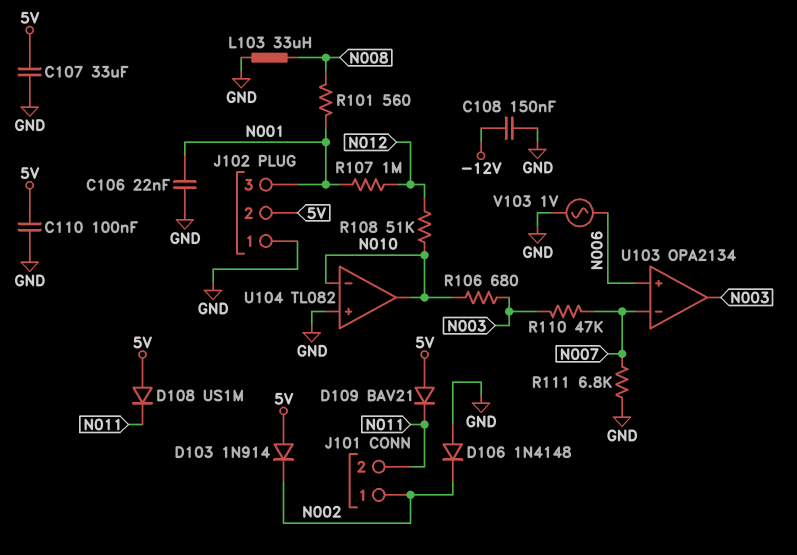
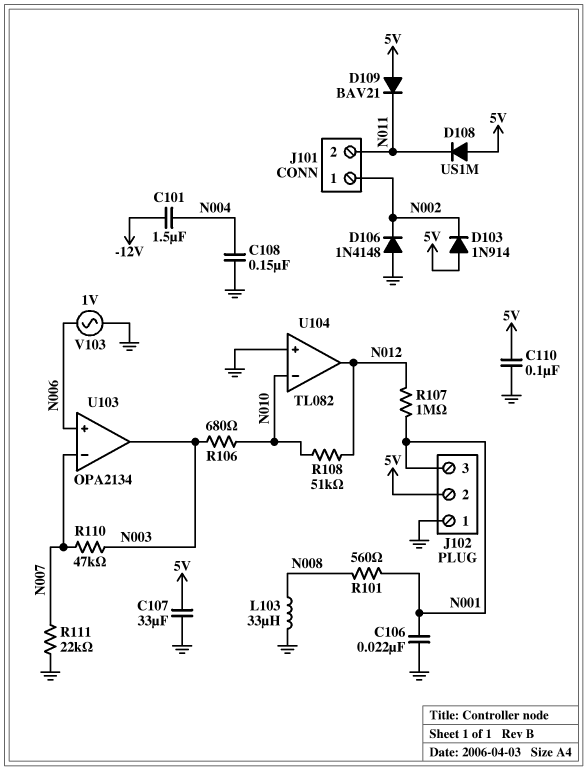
C101: none -> 1.5uF (-12V, N004)
C108: 150nF (-12V, GND) -> 150nF (GND, N004)
R111: 6.8k (GND, N007) -> 22k (GND, N007)
U104 pin out: N010 -> N012

